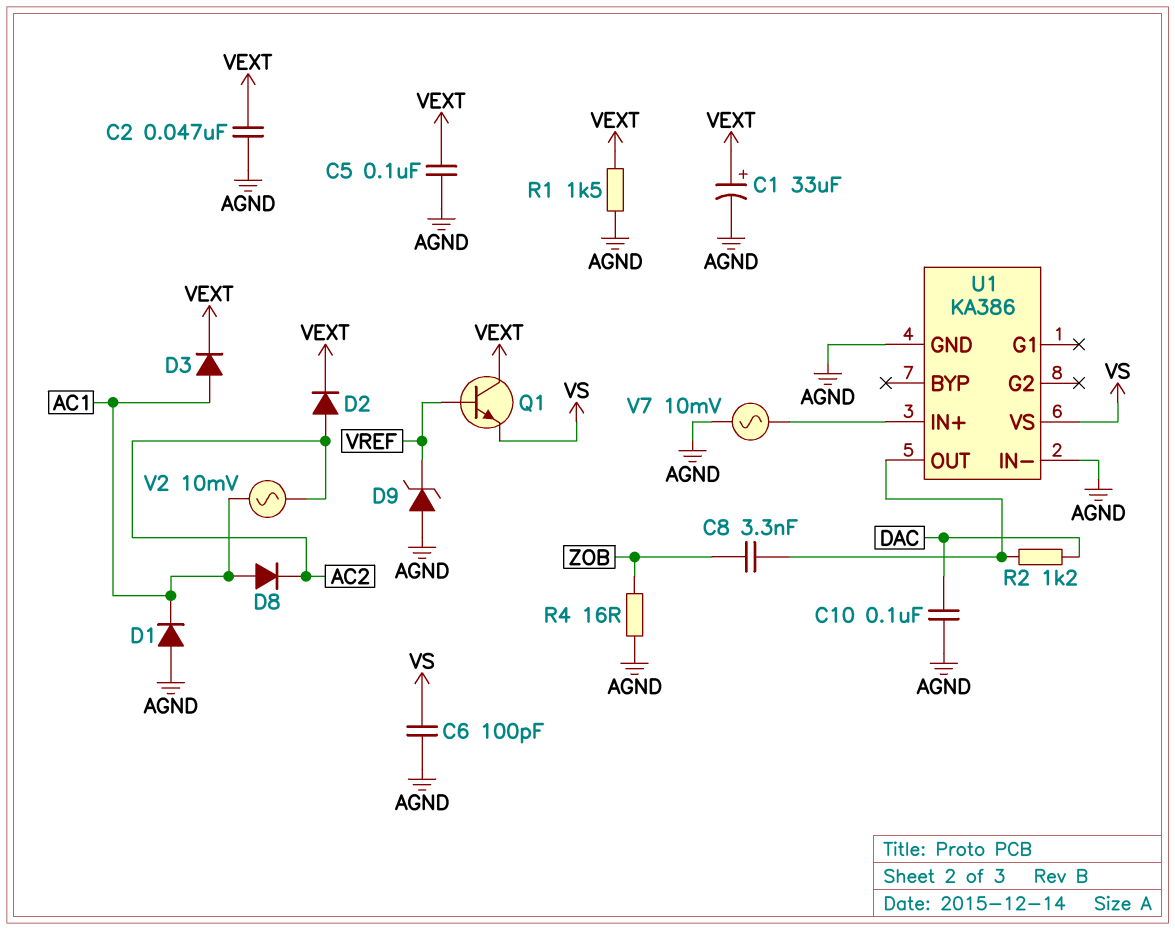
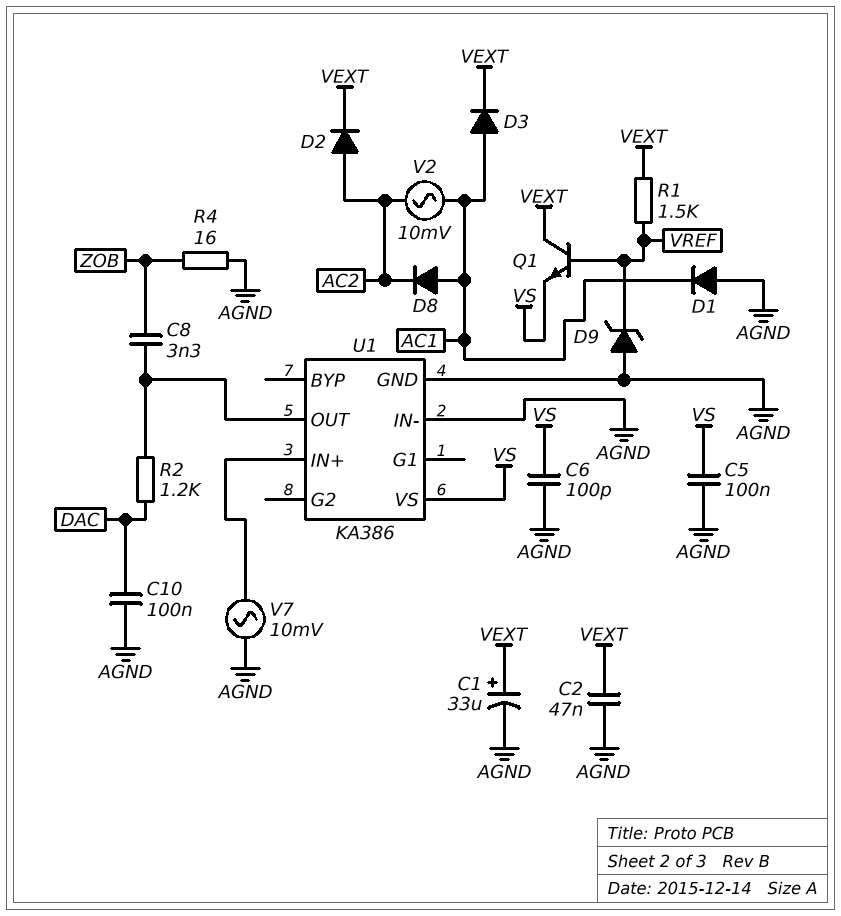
C5: 100nF (AGND, VEXT) -> 100nF (AGND, VS)
R1: 1.5k (AGND, VEXT) -> 1.5k (VEXT, VREF)

